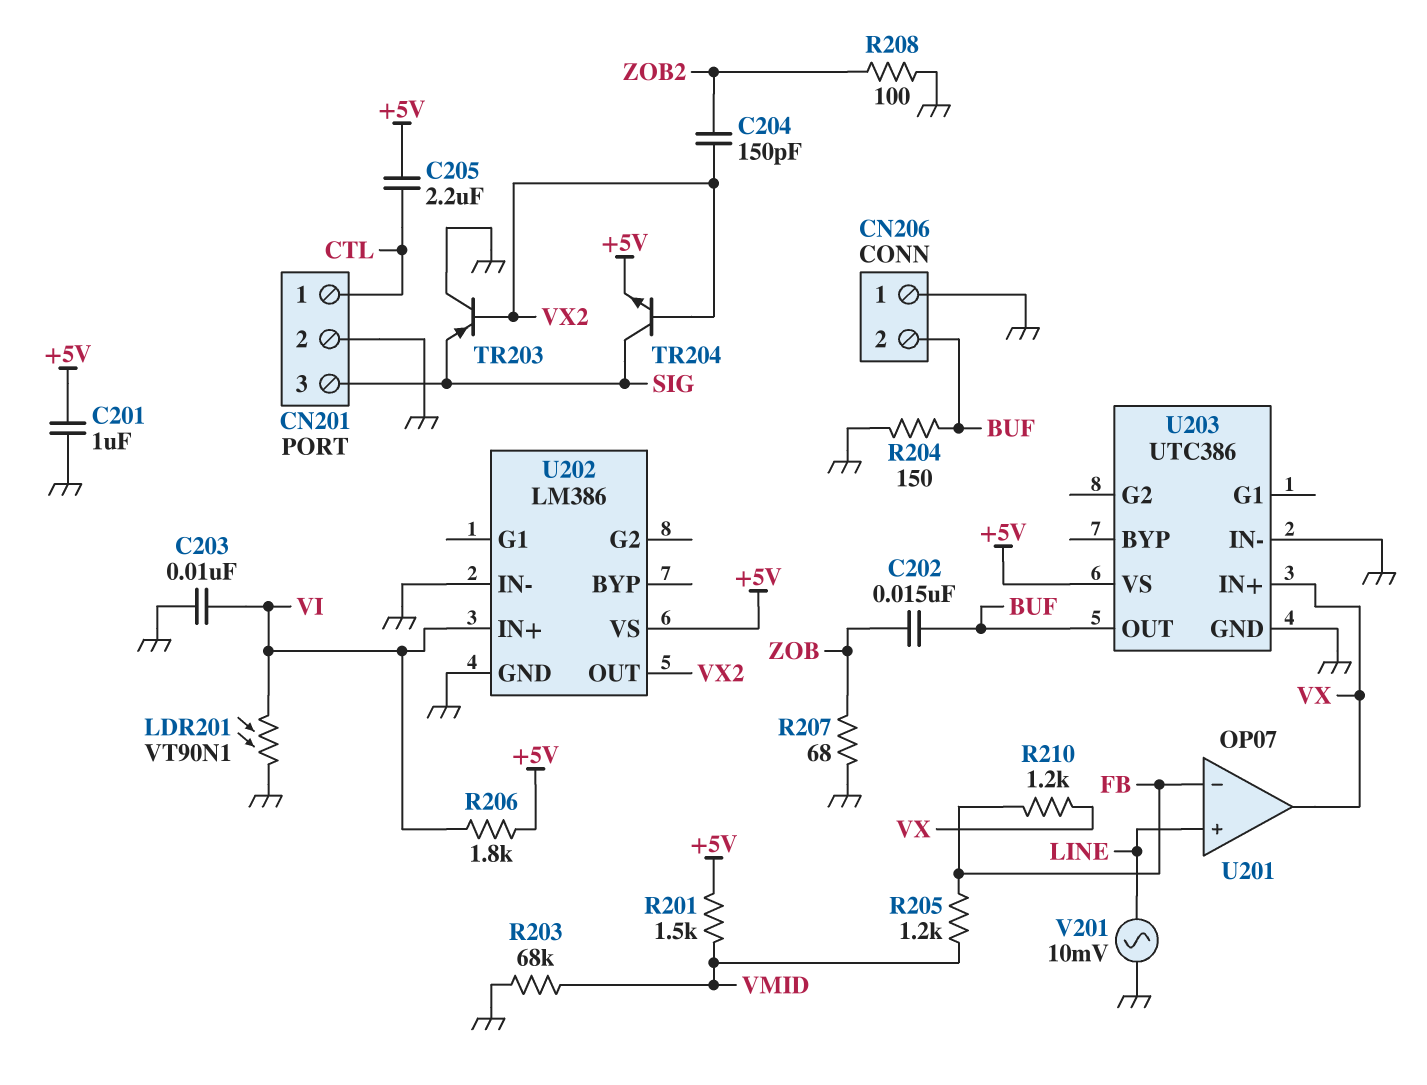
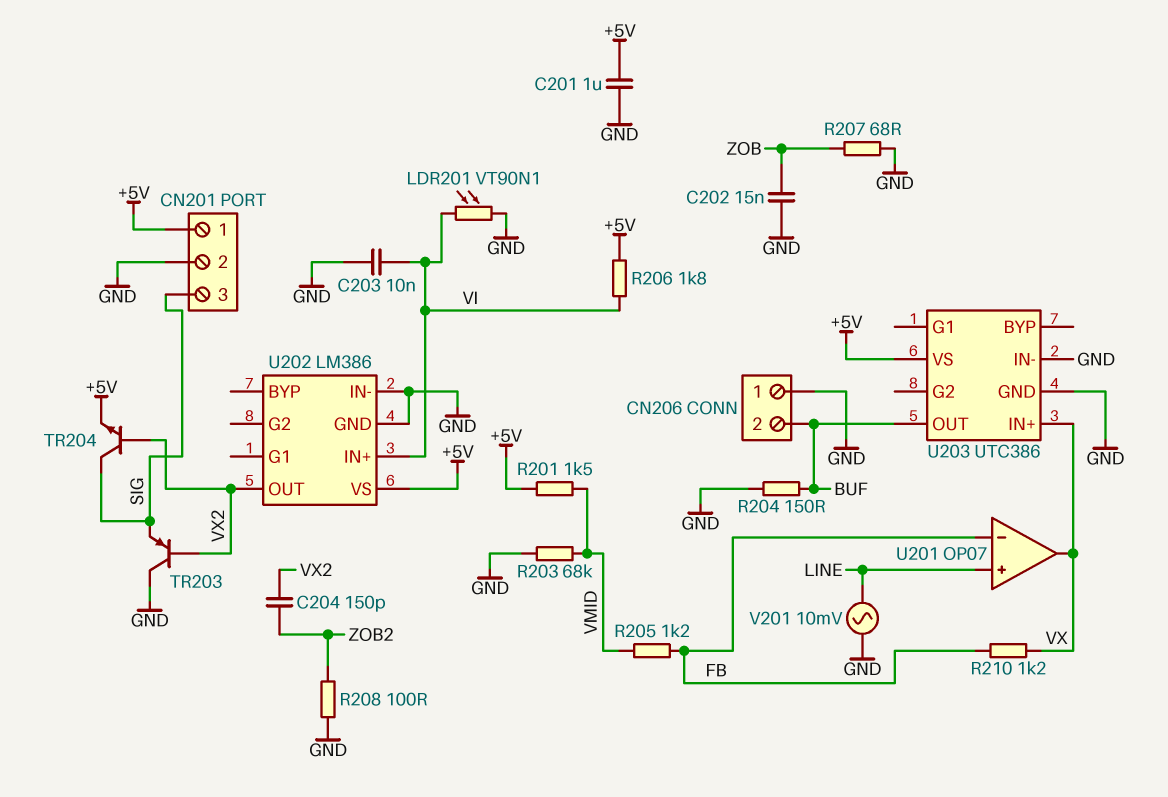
C202: 15nF (BUF, ZOB) -> 15nF (GND, ZOB)
C205: 2.2uF (+5V, CTL) -> none
CN201 pin 1: CTL -> +5V

